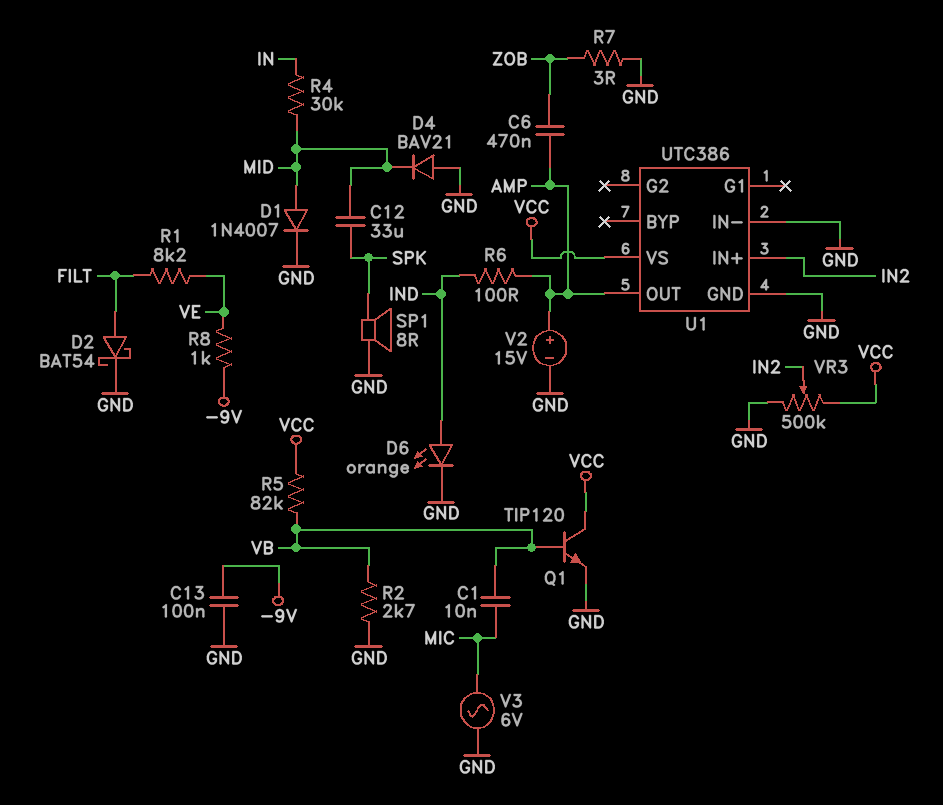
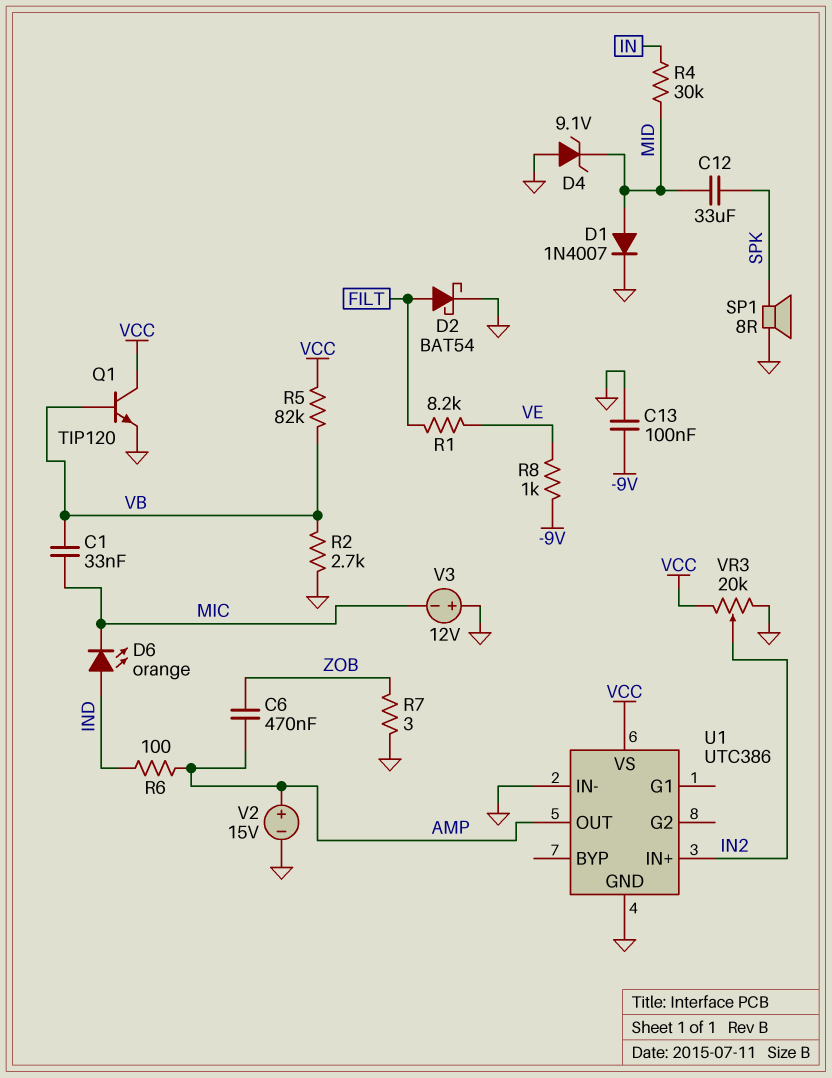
C1: 10nF (MIC, VB) -> 33nF (MIC, VB)
D4: diode BAV21 (A GND, K MID) -> zener 9.1V (A GND, K MID)
D6: LED orange (A IND, K GND) -> LED orange (A IND, K MIC)
V3: AC 6V (GND, MIC) -> 12V (plus GND, minus MIC)
VR3: 500k (GND, VCC, wiper IN2) -> 20k (GND, VCC, wiper IN2)

